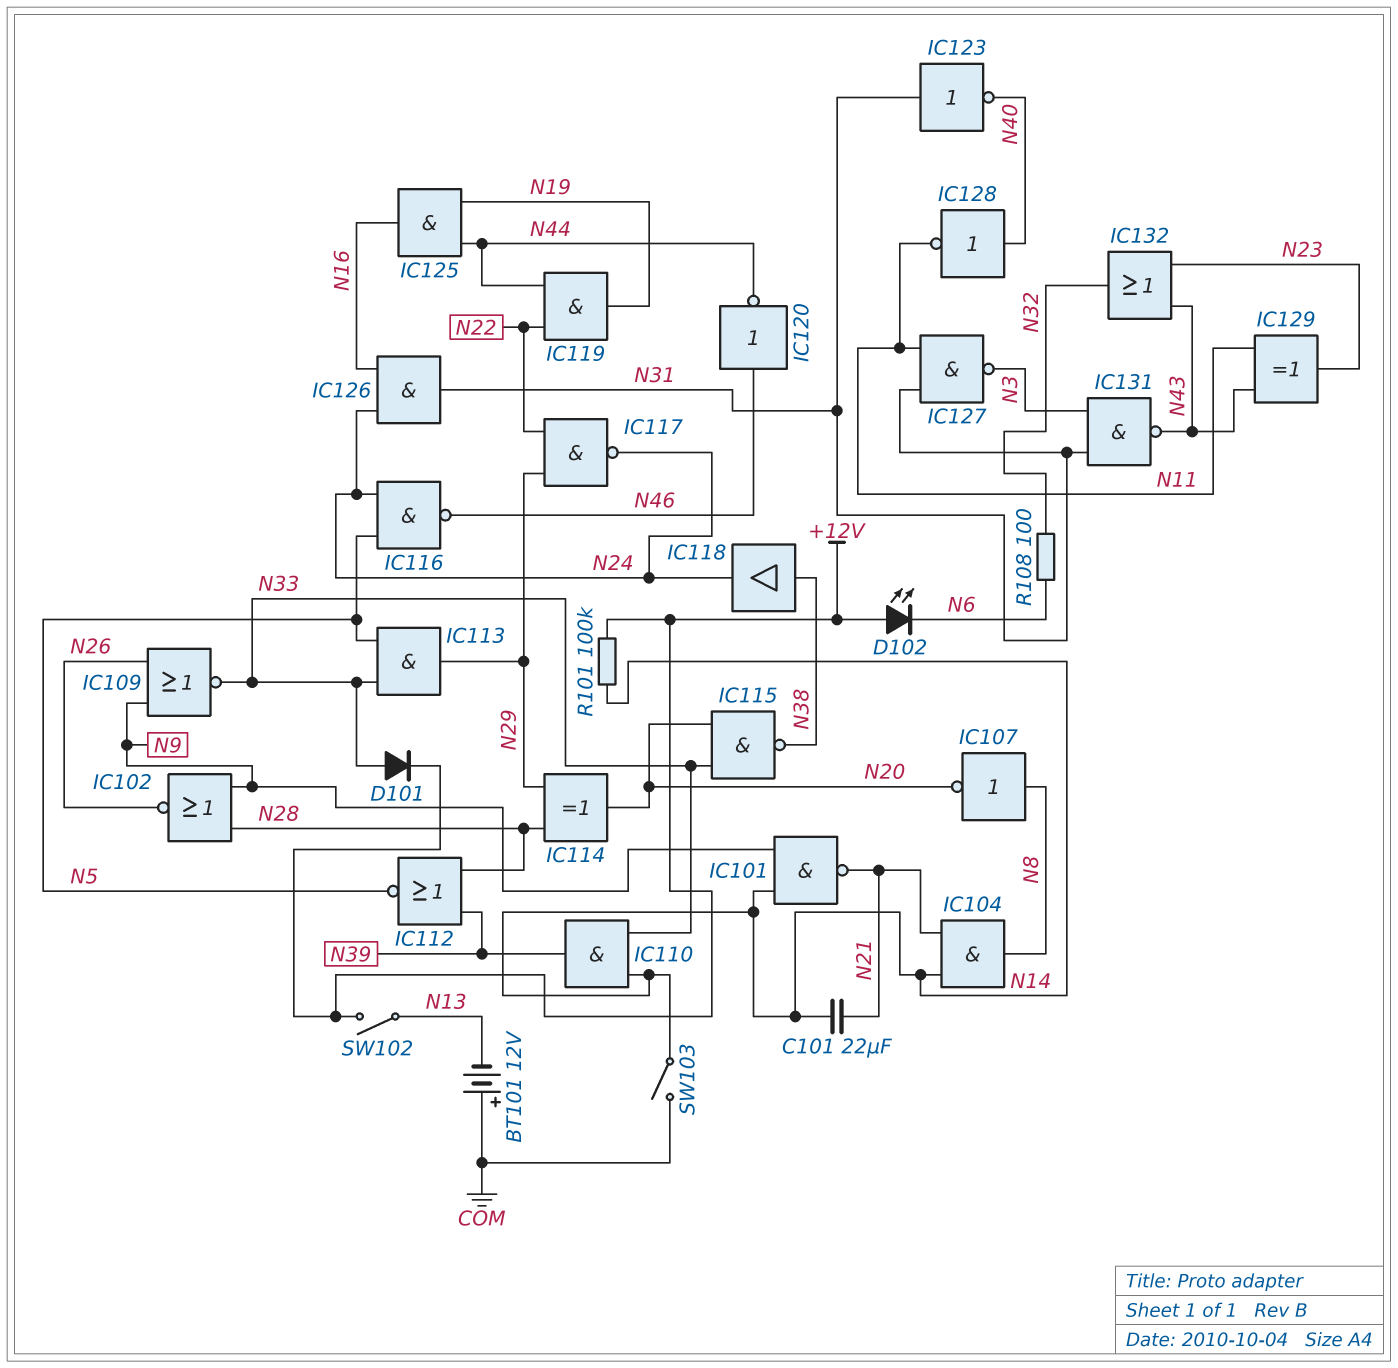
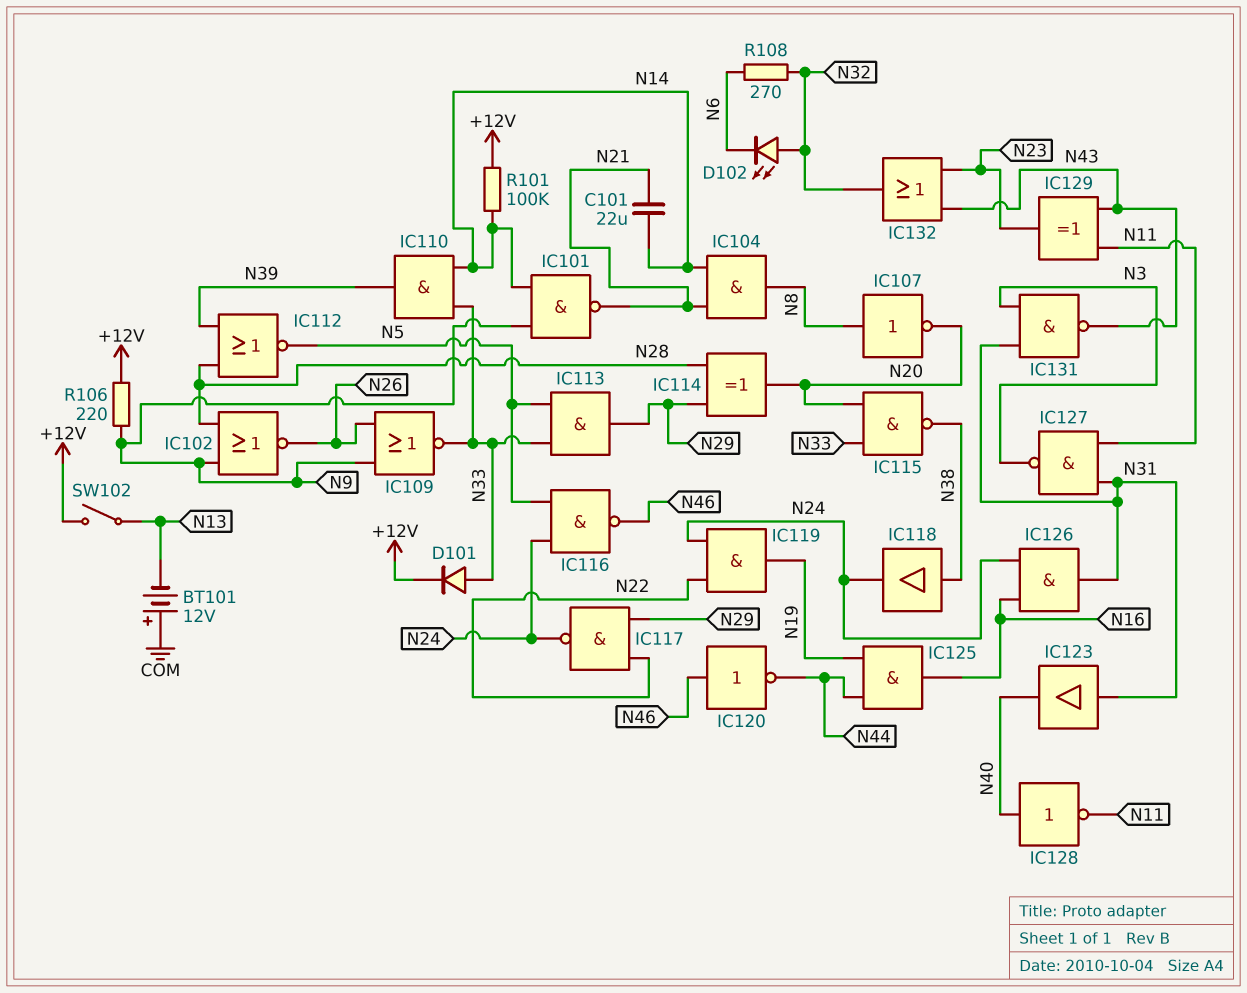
D102: LED (A +12V, K N6) -> LED (A N32, K N6)
IC119: AND (in N22, in N44, out N19) -> AND (in N22, in N24, out N19)
IC123: NOT (in N31, out N40) -> buffer (in N31, out N40)
R106: none -> 220 (+12V, N9)
R108: 100 (N6, N32) -> 270 (N6, N32)
SW103: switch (COM, N14) -> none

